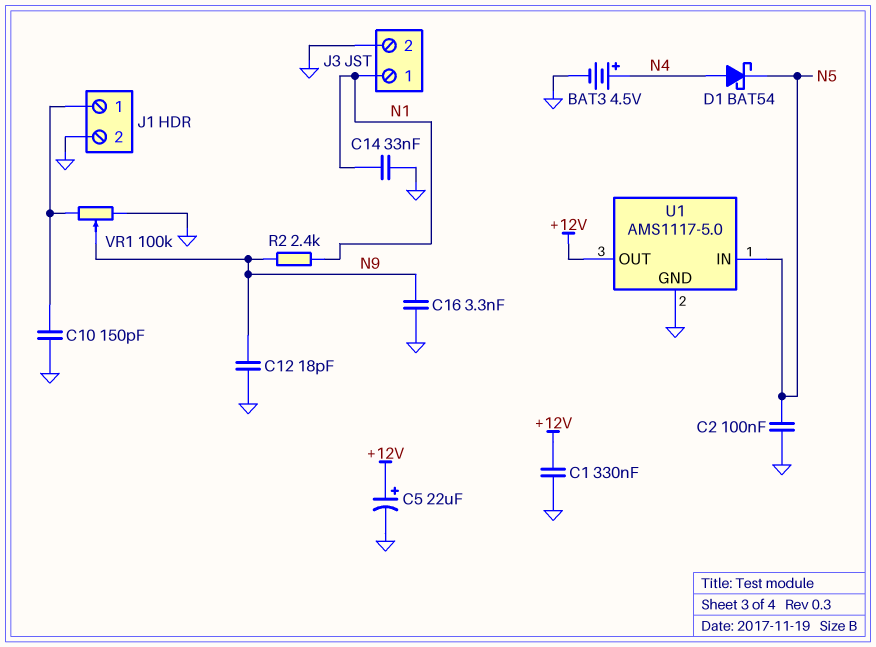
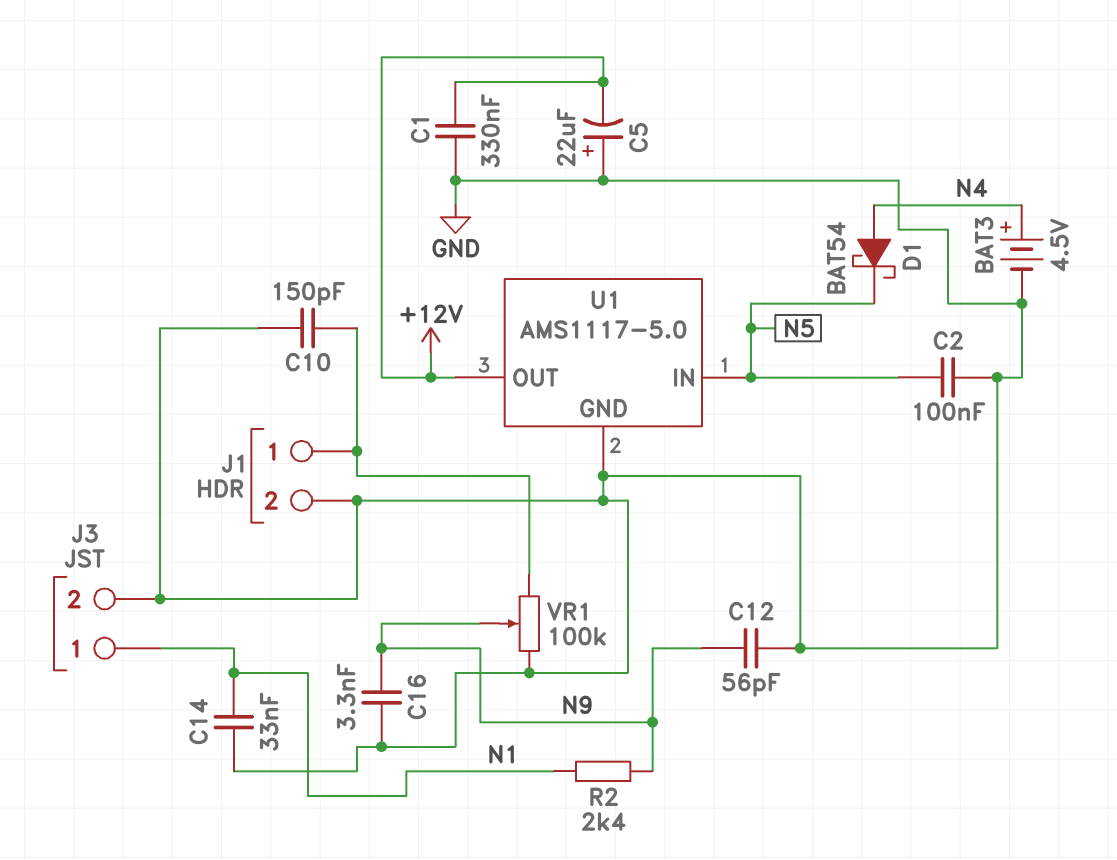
C5: 22uF (plus +12V, minus GND) -> 22uF (plus GND, minus +12V)
C12: 18pF (GND, N9) -> 56pF (GND, N9)

